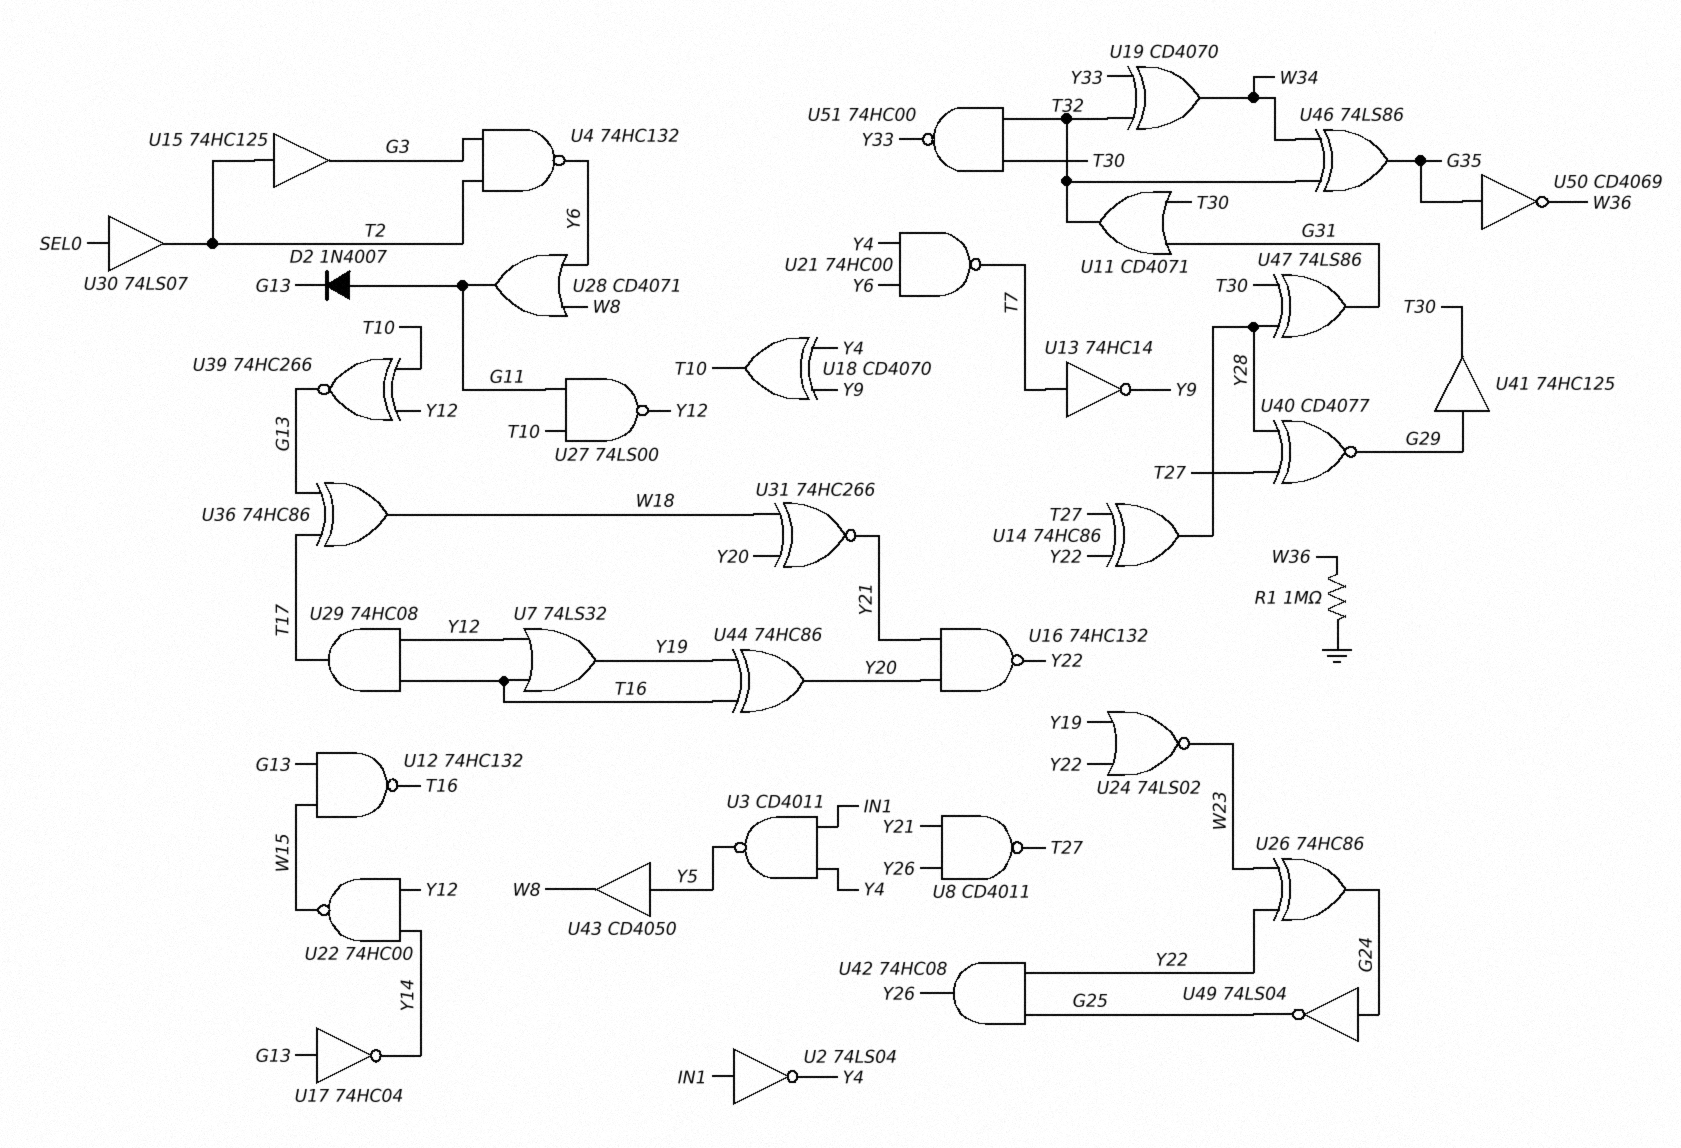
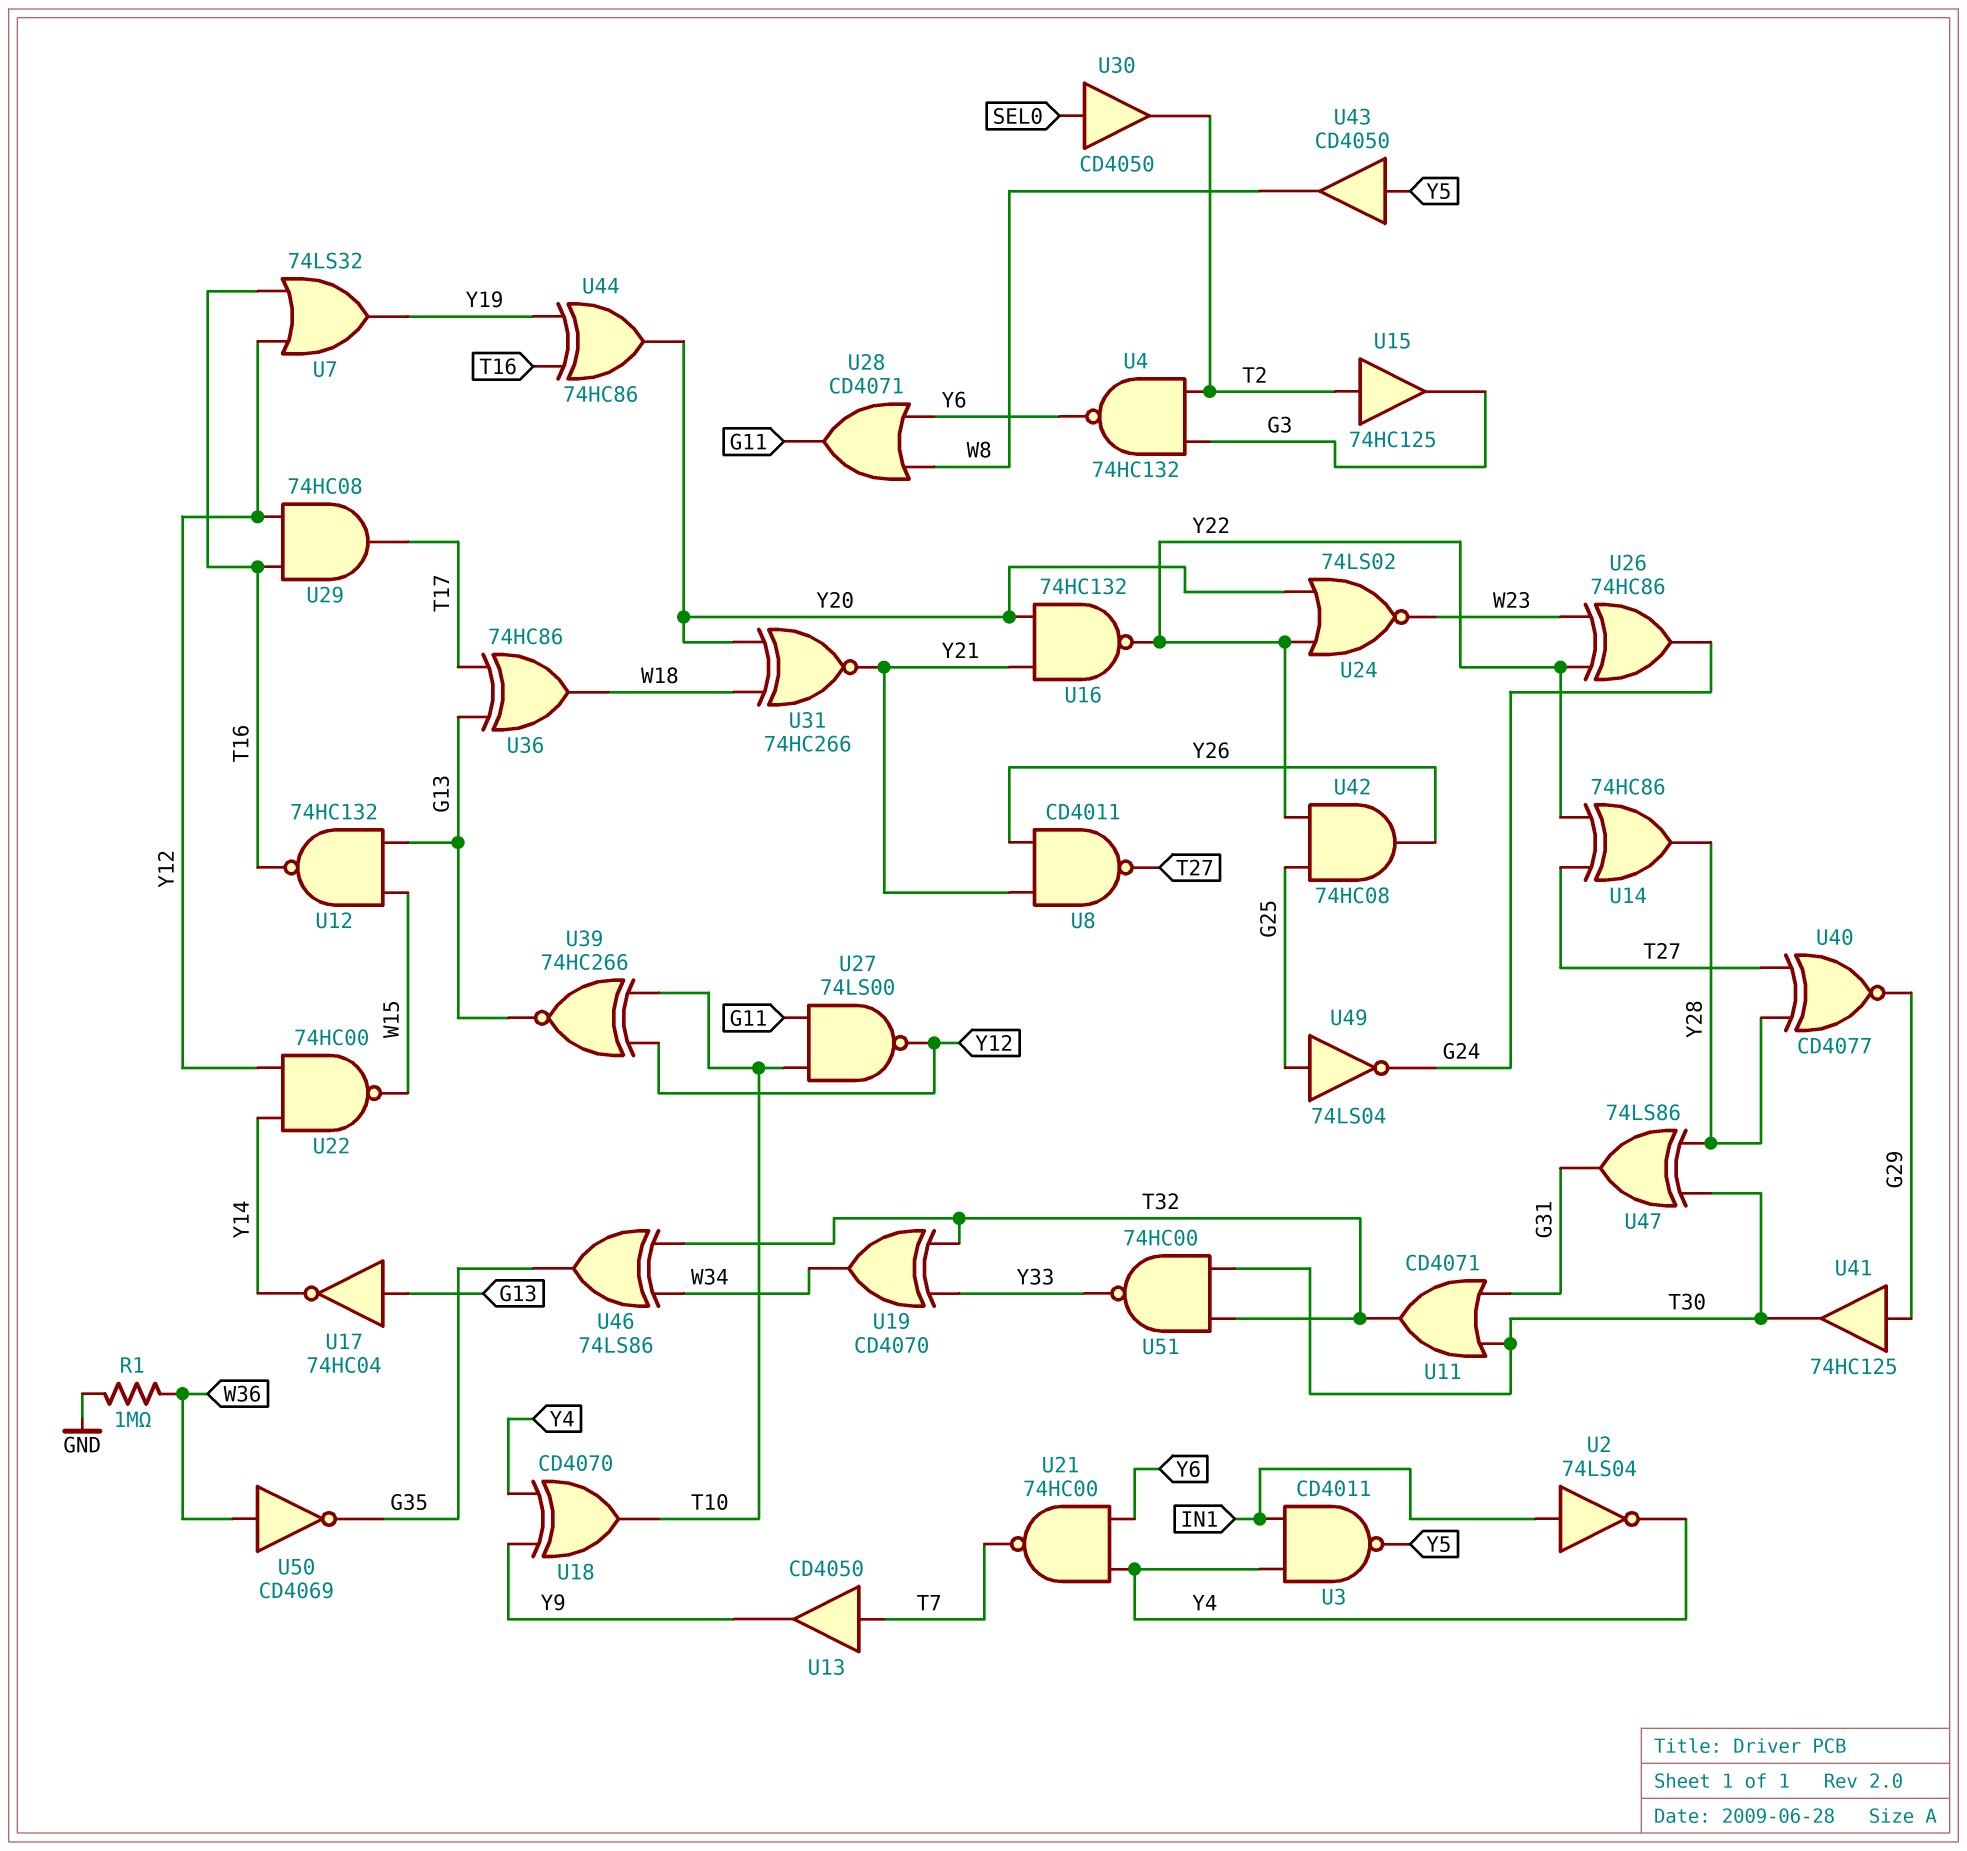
D2: diode 1N4007 (A G11, K G13) -> none
U13: NOT 74HC14 (in T7, out Y9) -> buffer CD4050 (in T7, out Y9)
U24: NOR 74LS02 (in Y19, in Y22, out W23) -> NOR 74LS02 (in Y20, in Y22, out W23)
U30: buffer 74LS07 (in SEL0, out T2) -> buffer CD4050 (in SEL0, out T2)
U49: NOT 74LS04 (in G24, out G25) -> NOT 74LS04 (in G25, out G24)
U50: NOT CD4069 (in G35, out W36) -> NOT CD4069 (in W36, out G35)

